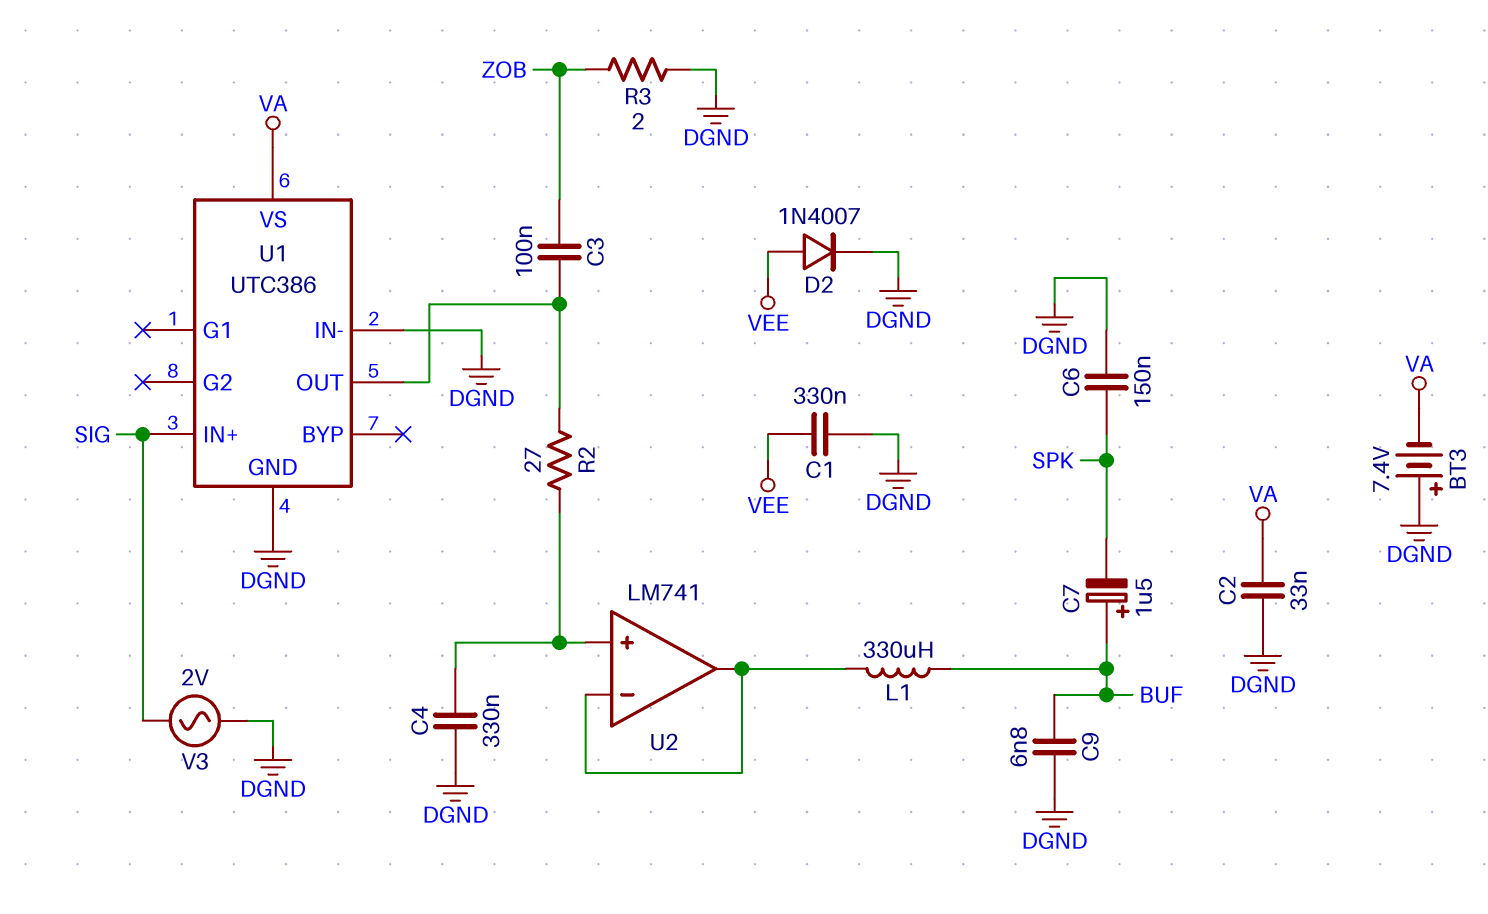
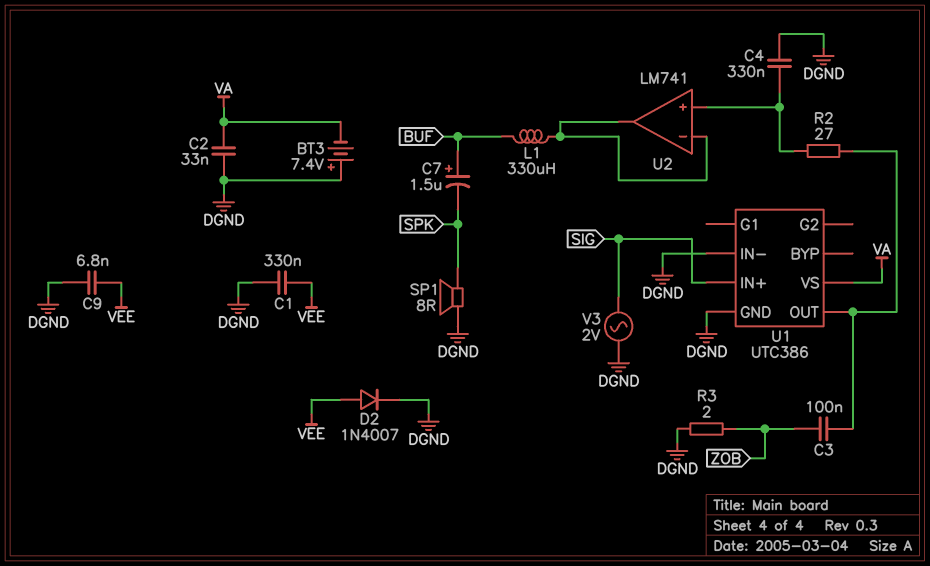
C6: 150nF (DGND, SPK) -> none
C9: 6.8nF (BUF, DGND) -> 6.8nF (DGND, VEE)
SP1: none -> speaker 8R (DGND, SPK)

